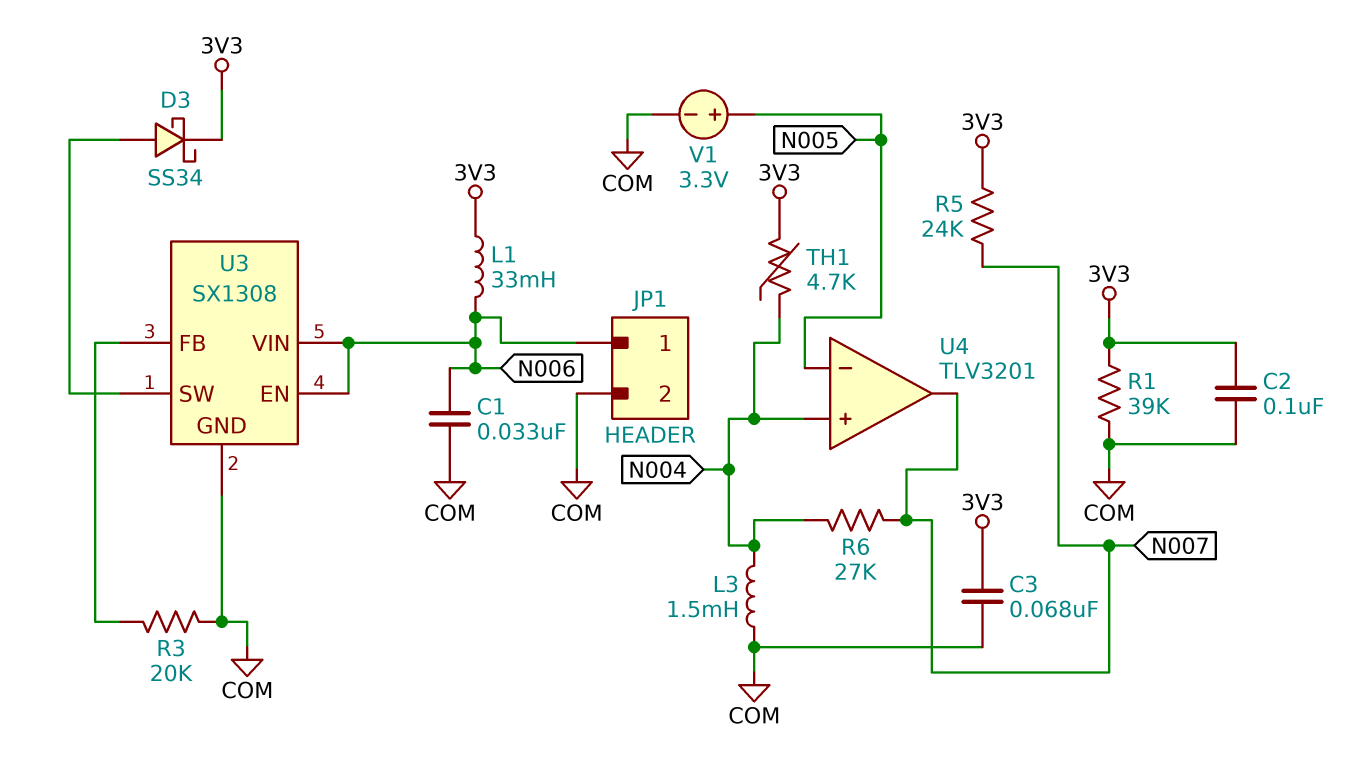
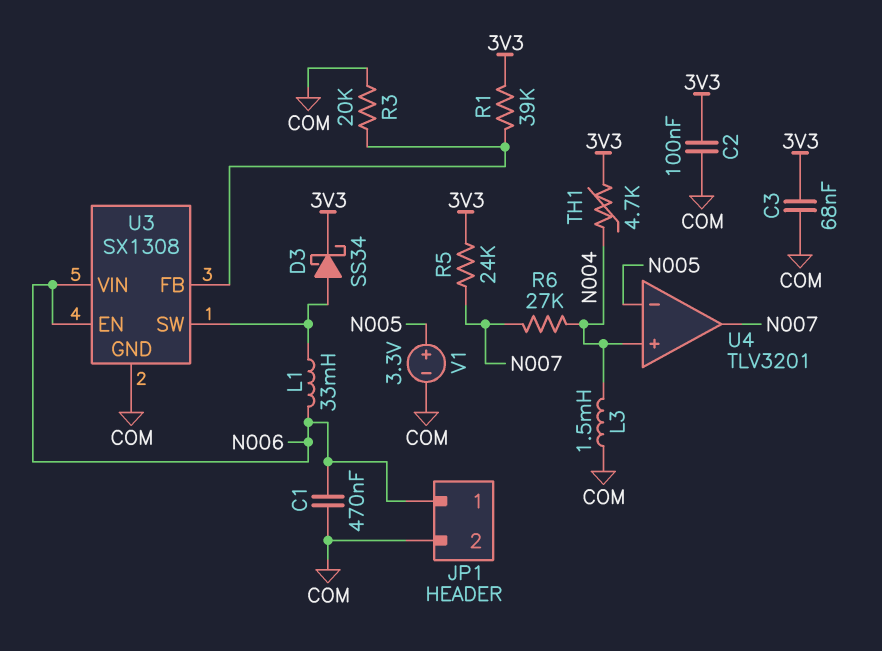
C1: 33nF (COM, N006) -> 470nF (COM, N006)
L1: 33mH (3V3, N006) -> 33mH (N006, U3/SW)
R1: 39k (3V3, COM) -> 39k (3V3, U3/FB)

